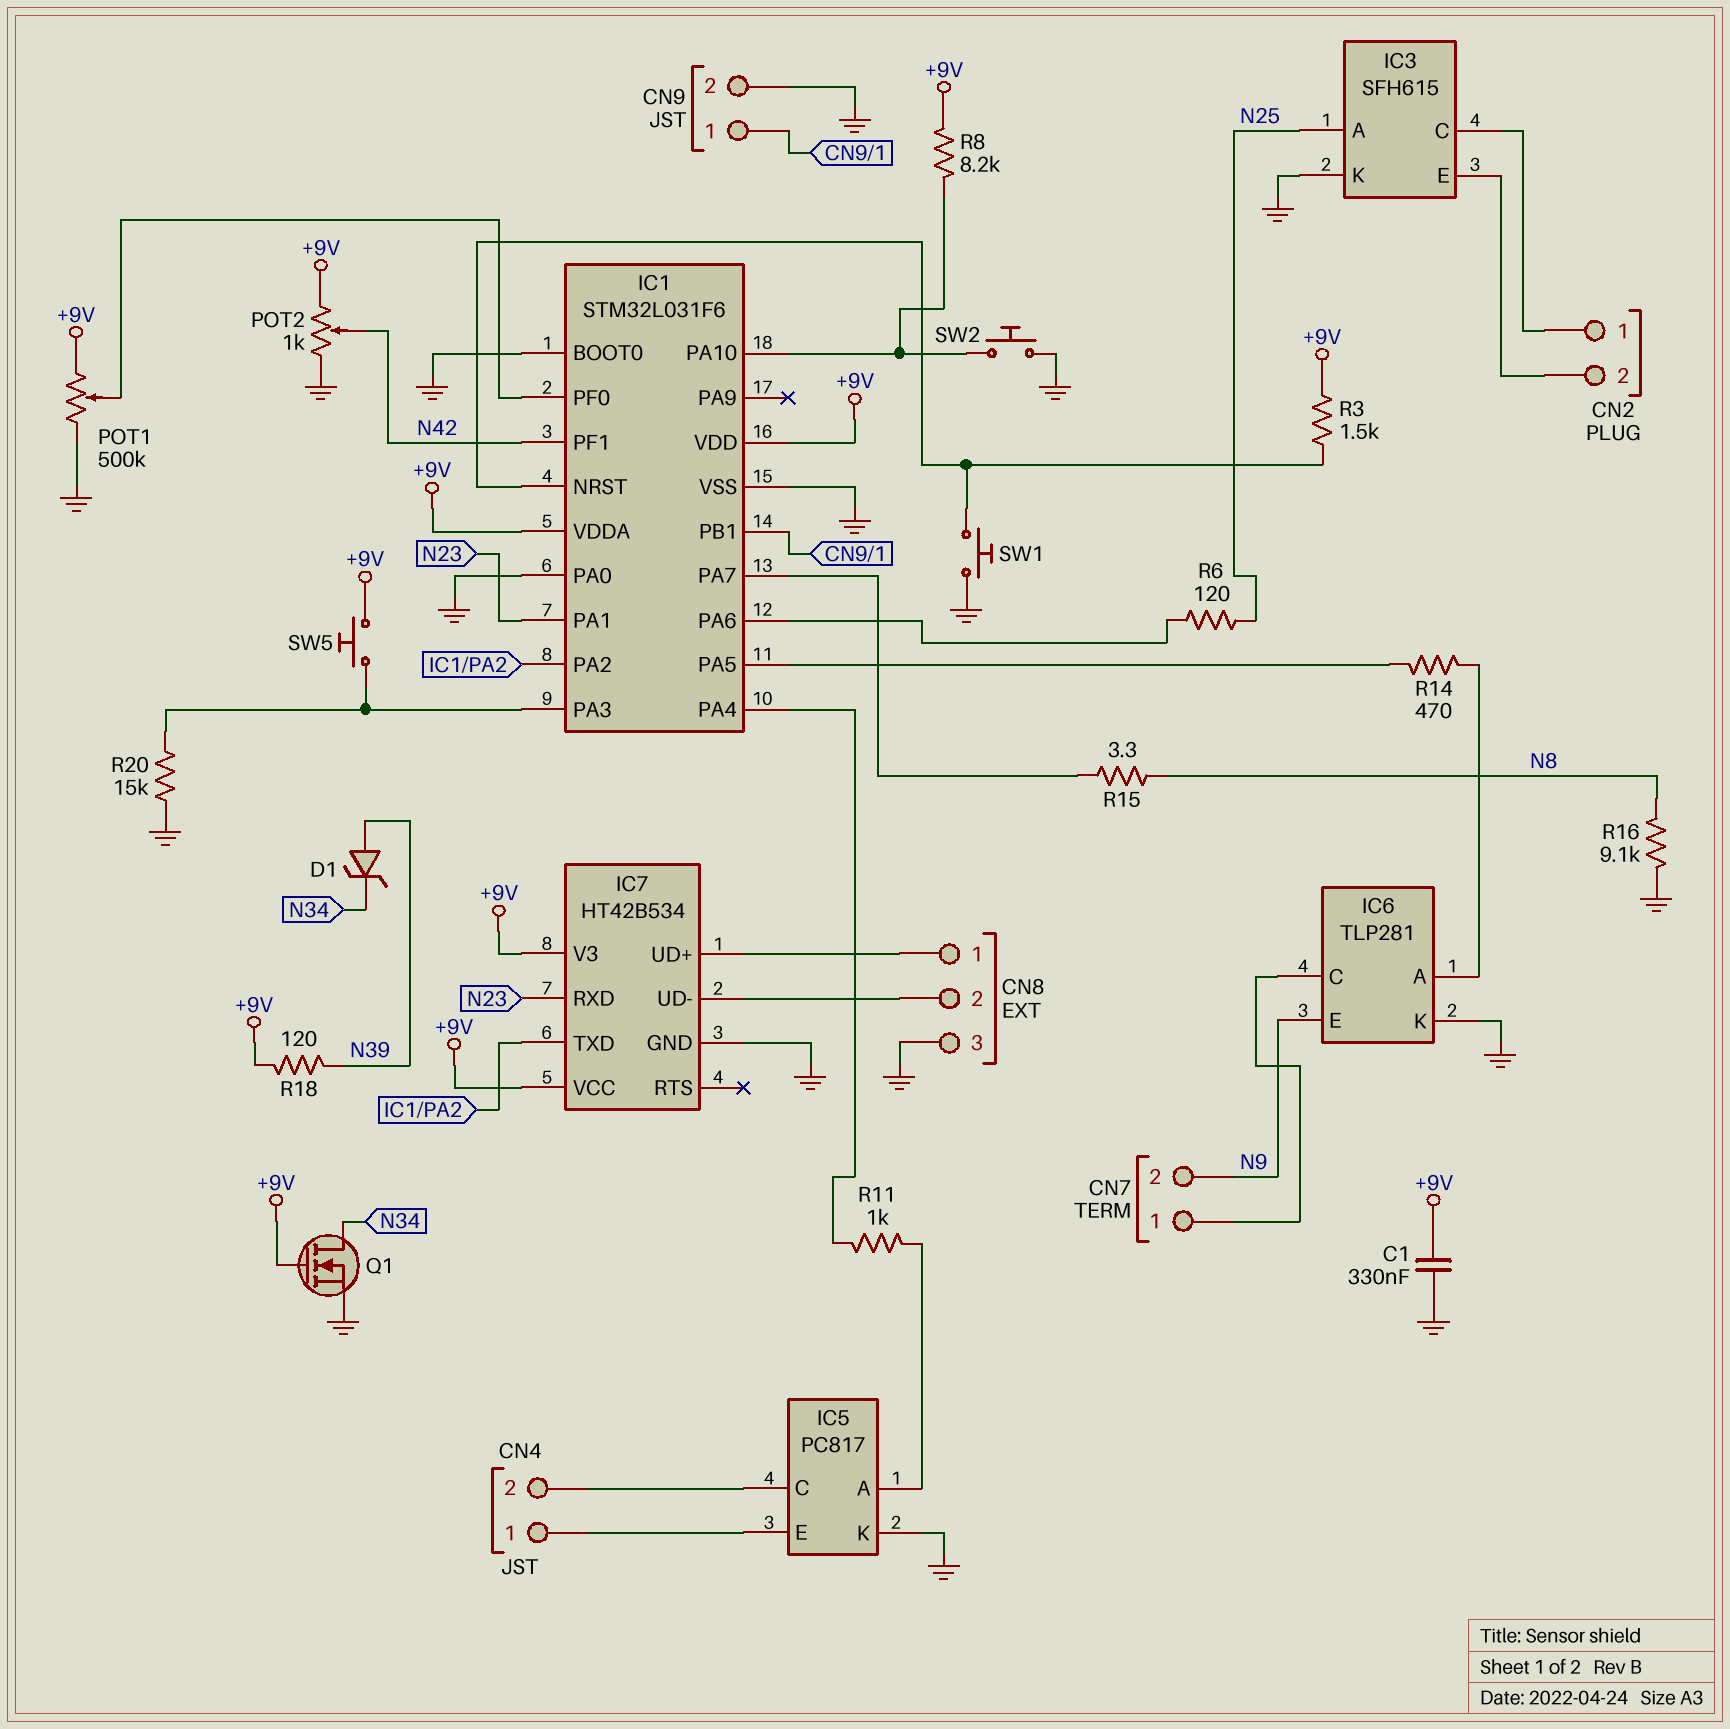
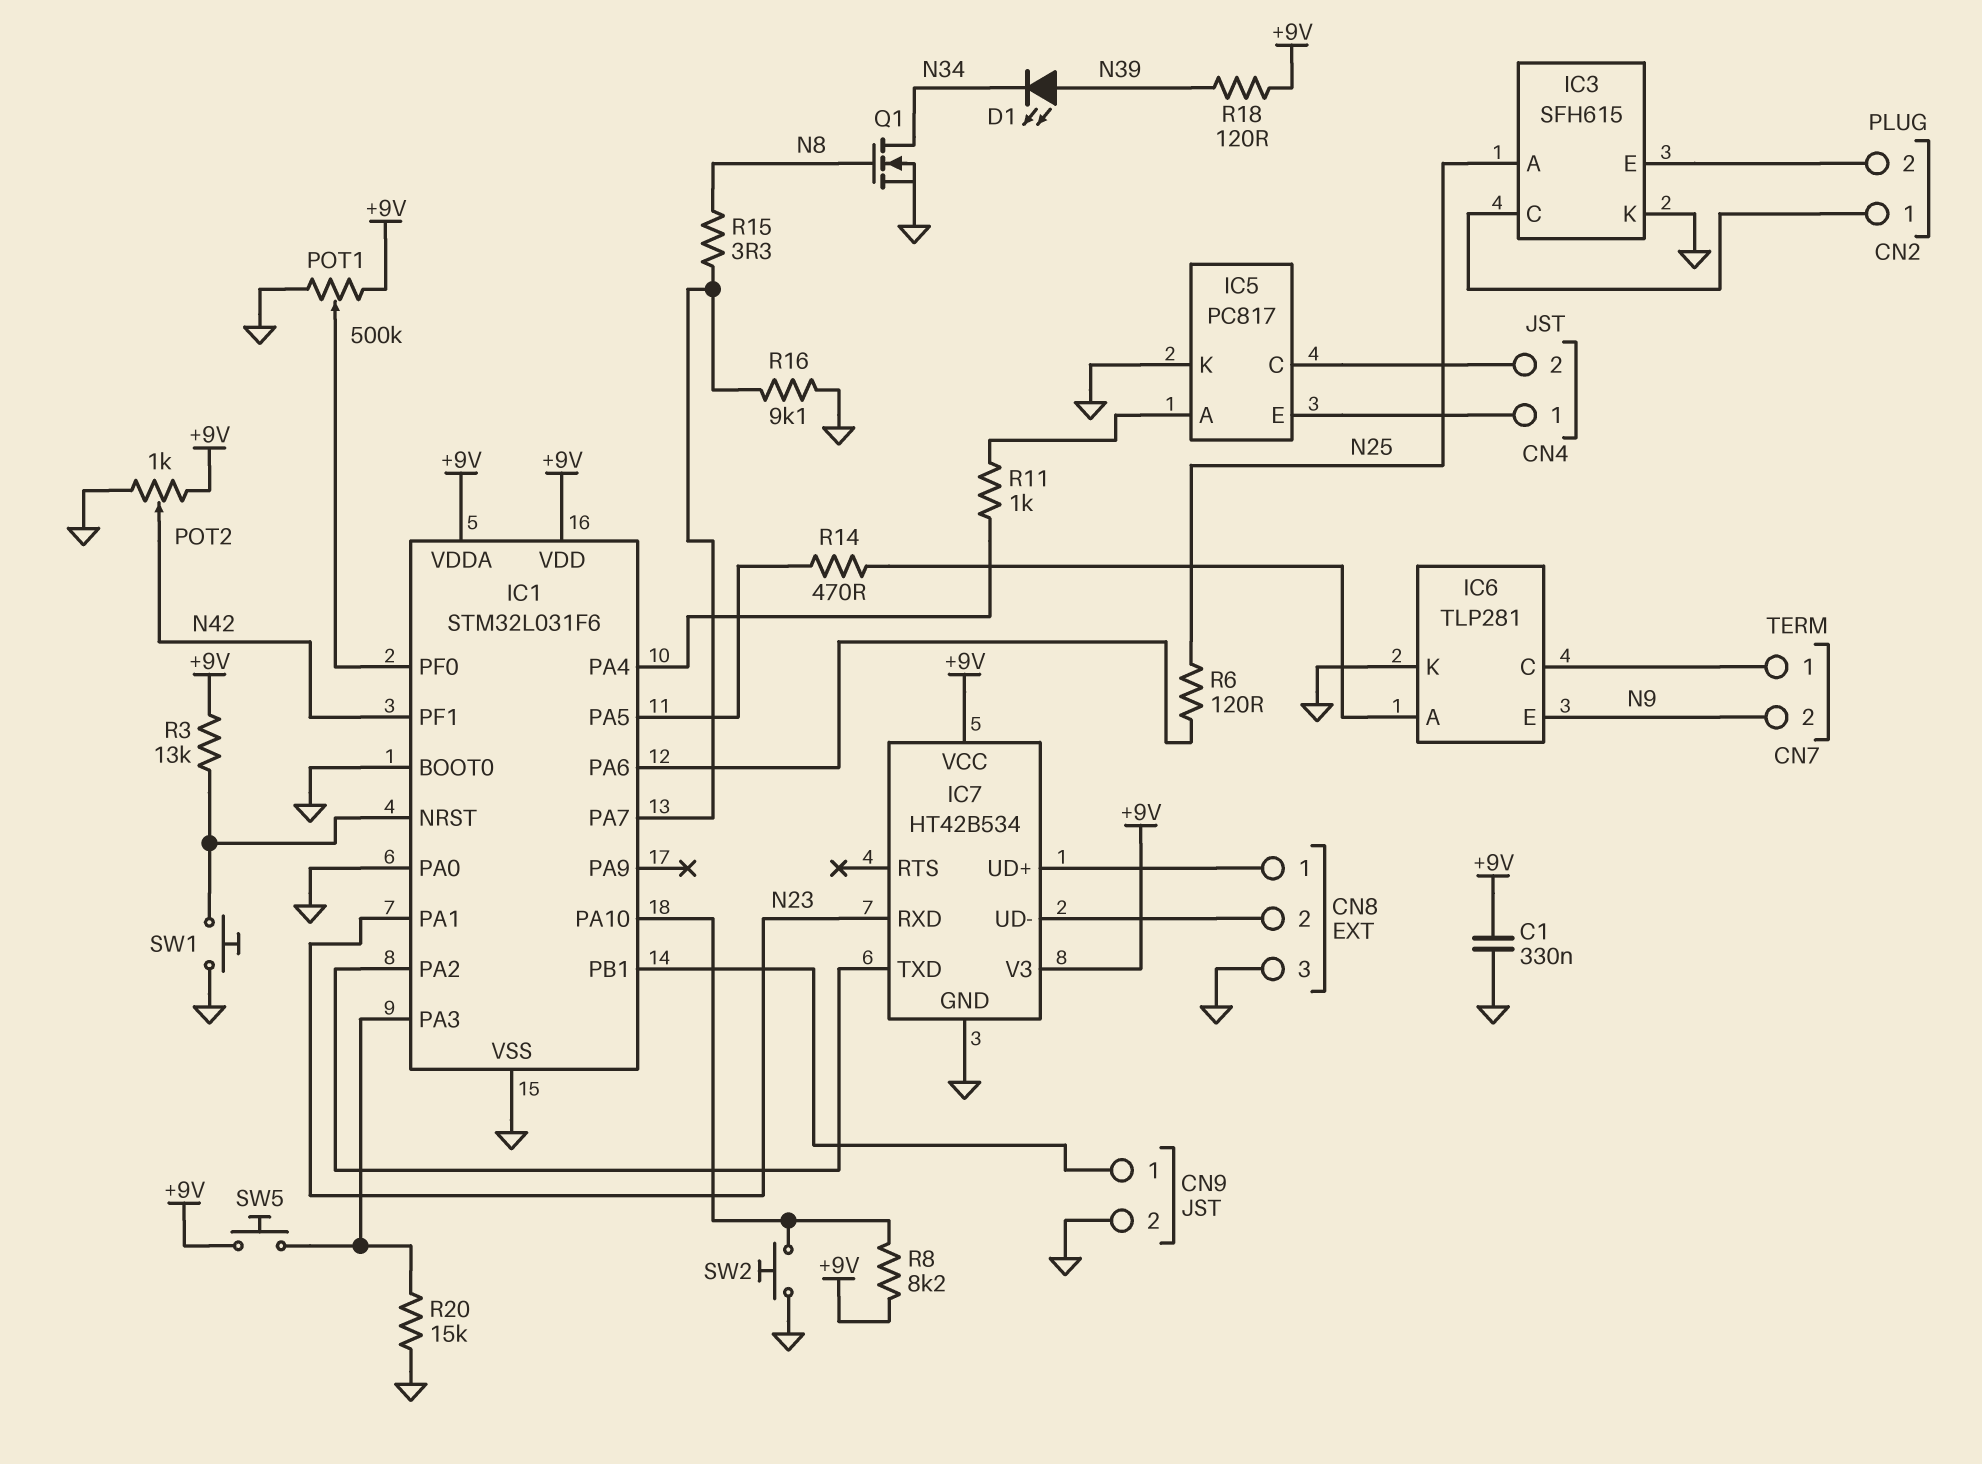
D1: zener (A N39, K N34) -> LED (A N39, K N34)
Q1: NMOS (G +9V, D N34, S GND) -> NMOS (G N8, D N34, S GND)
R3: 1.5k (+9V, IC1/NRST) -> 13k (+9V, IC1/NRST)
R16: 9.1k (GND, N8) -> 9.1k (GND, IC1/PA7)

